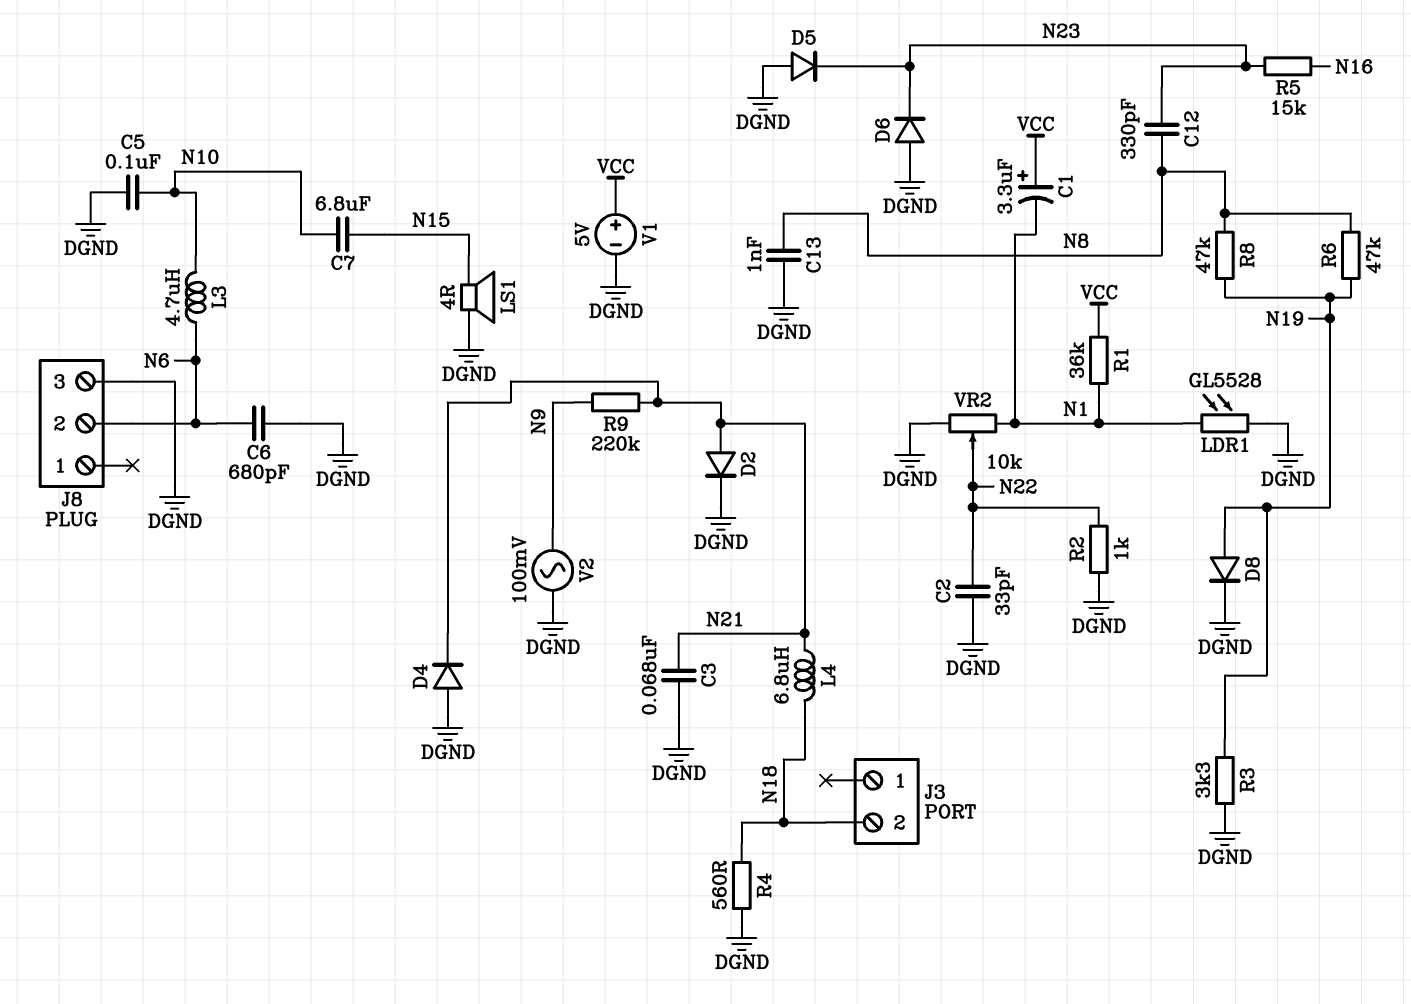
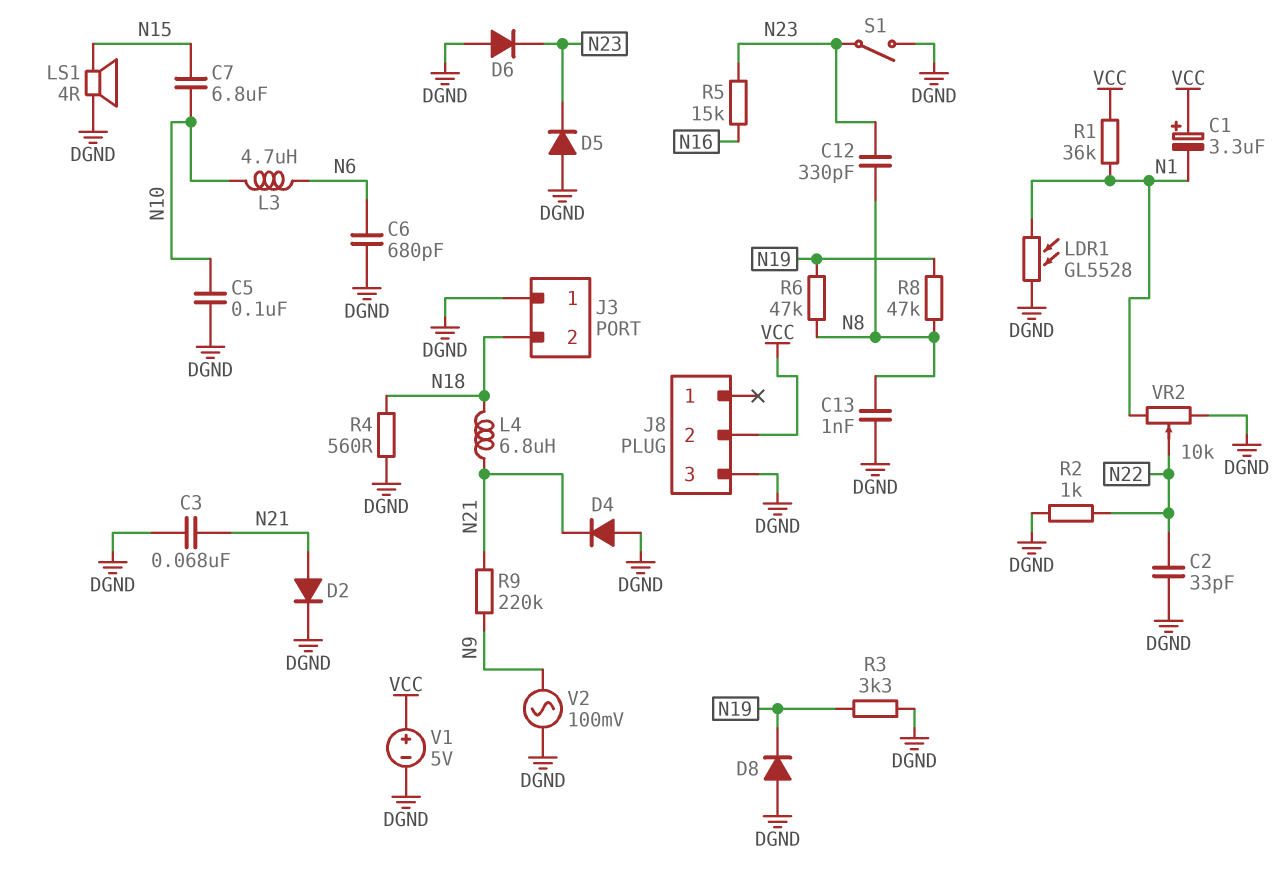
D8: diode (A N19, K DGND) -> diode (A DGND, K N19)
J3 pin 1: none -> DGND
J8 pin 2: N6 -> VCC
S1: none -> switch (DGND, N23)

